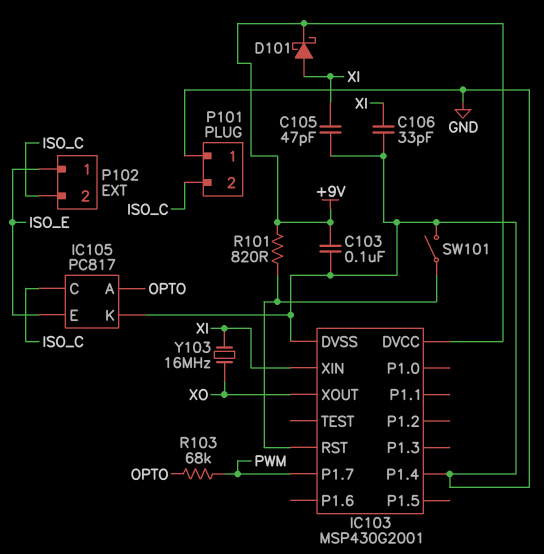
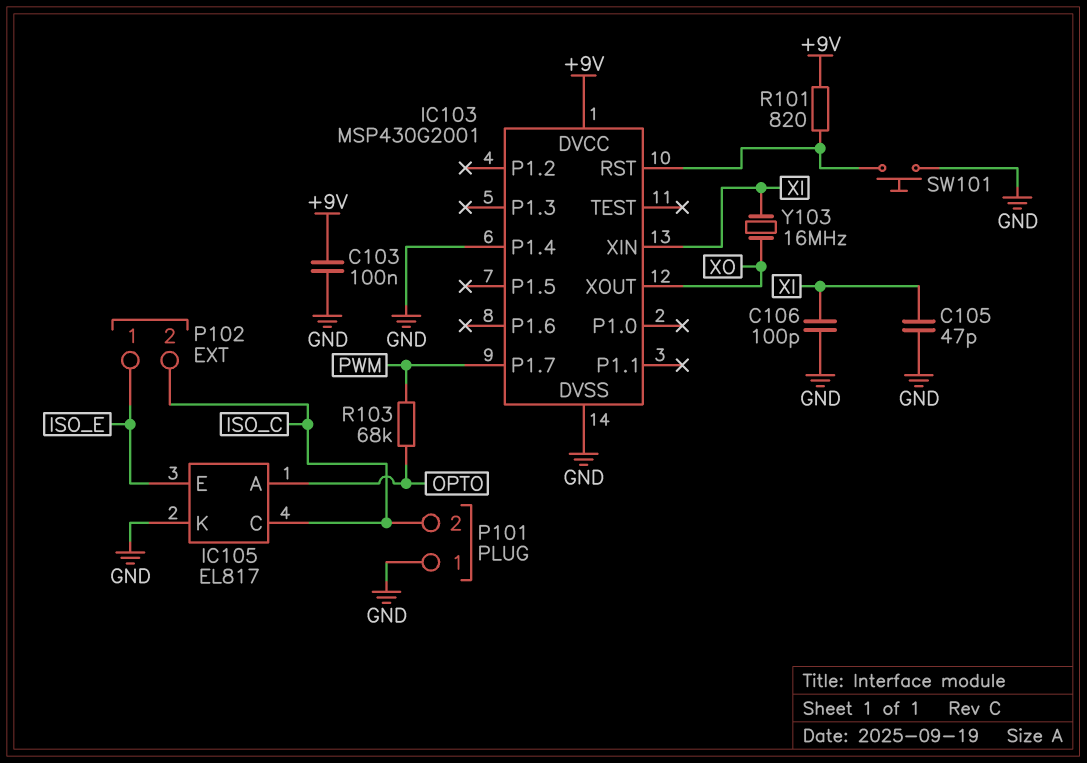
C106: 33pF (GND, XI) -> 100pF (GND, XI)
D101: schottky (A XI, K +9V) -> none
IC105: PC817 -> EL817
SW101: switch (GND, IC103/RST) -> button (GND, IC103/RST)

